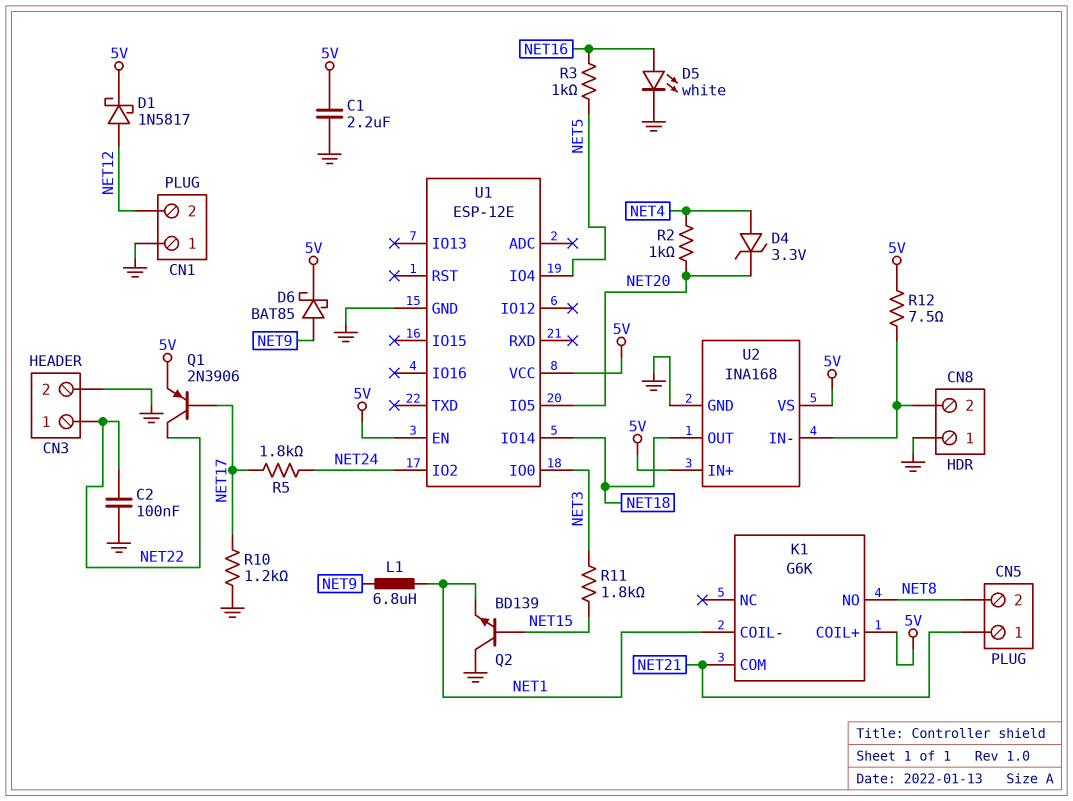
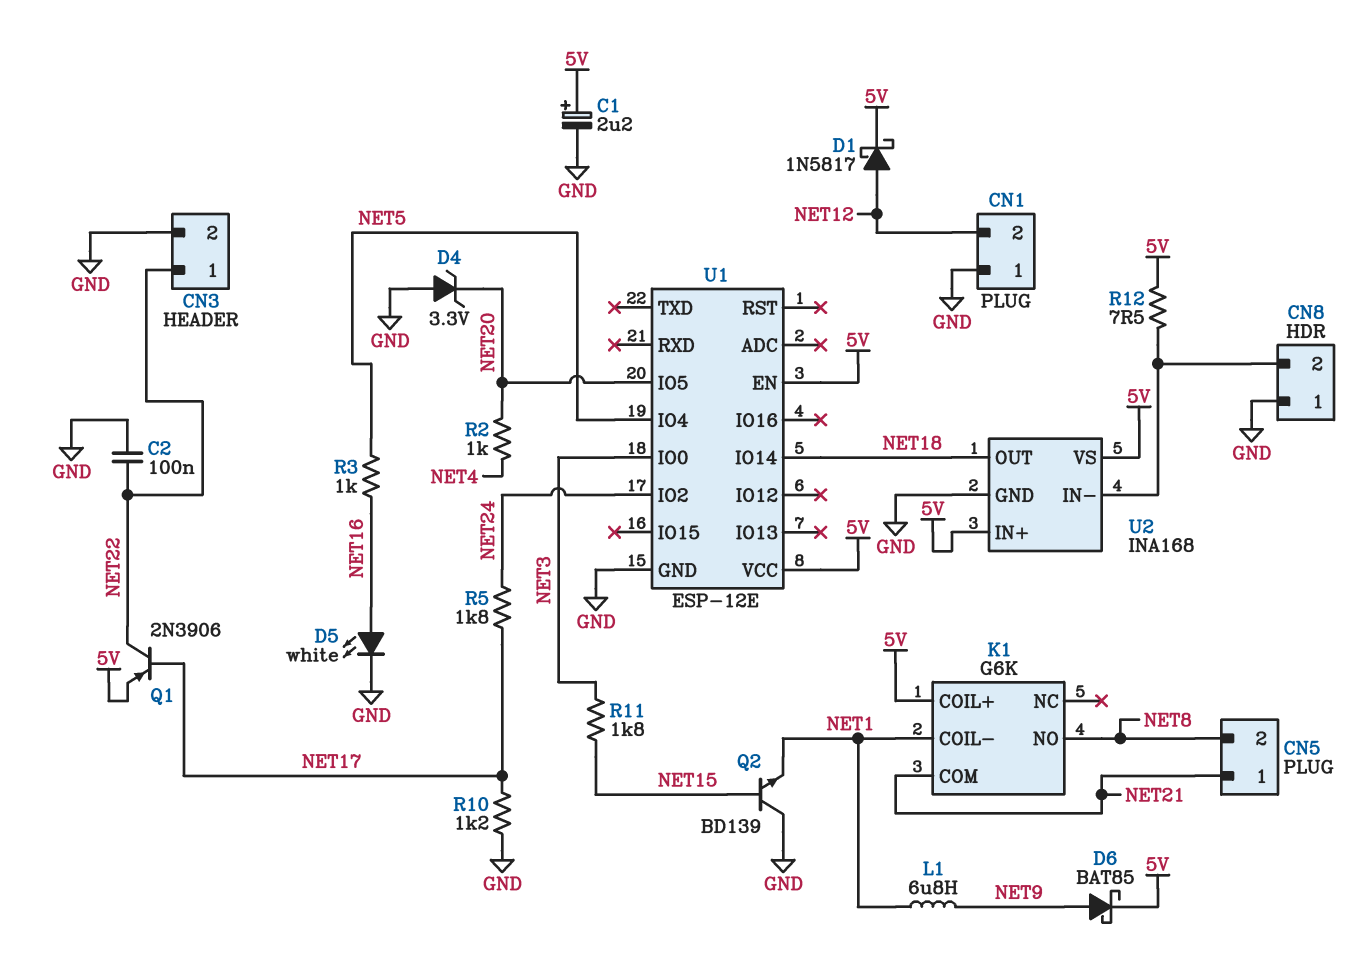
C1: 2.2uF (5V, GND) -> 2.2uF (plus 5V, minus GND)
D4: zener 3.3V (A NET4, K NET20) -> zener 3.3V (A GND, K NET20)

